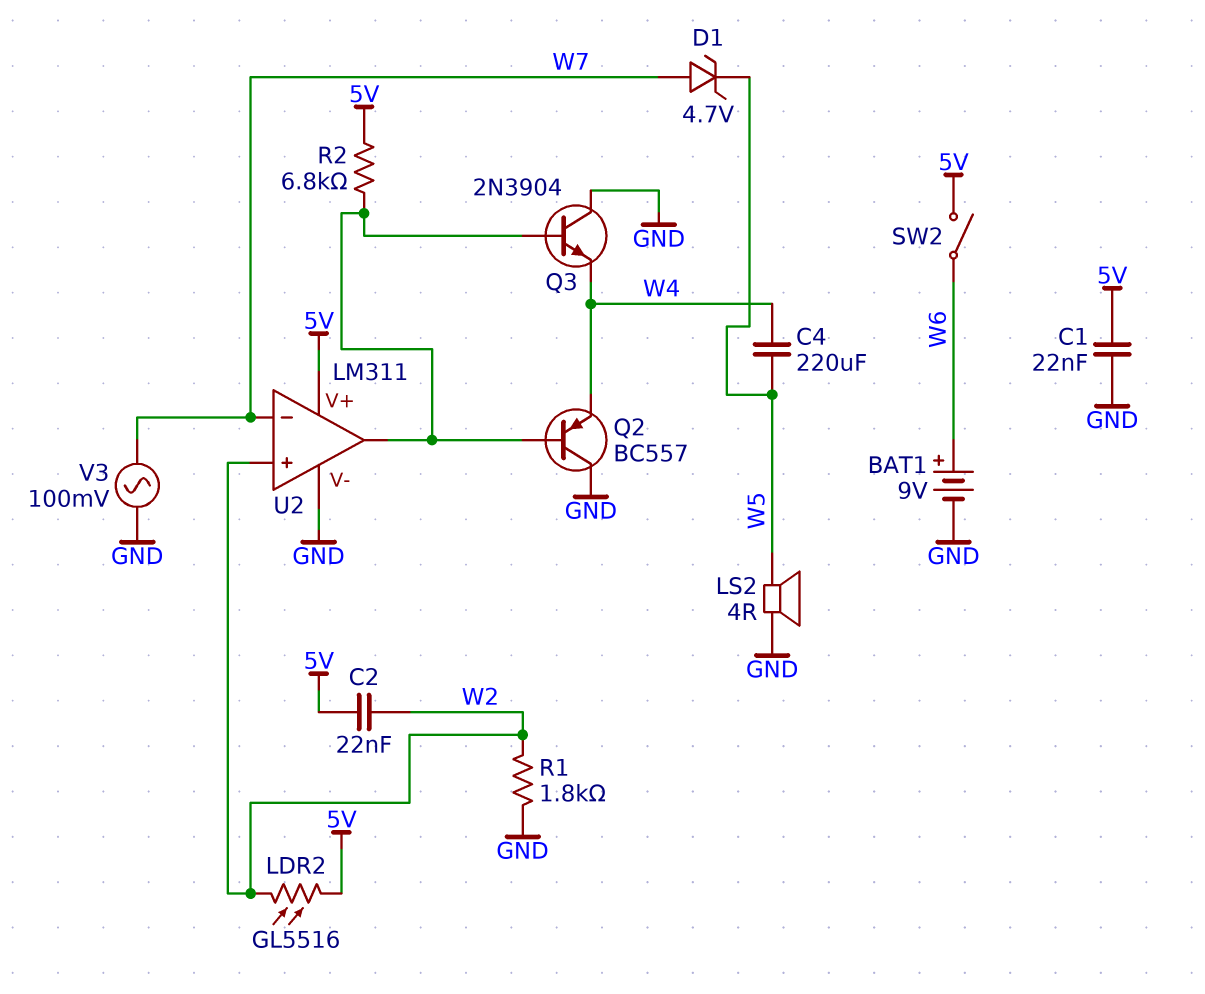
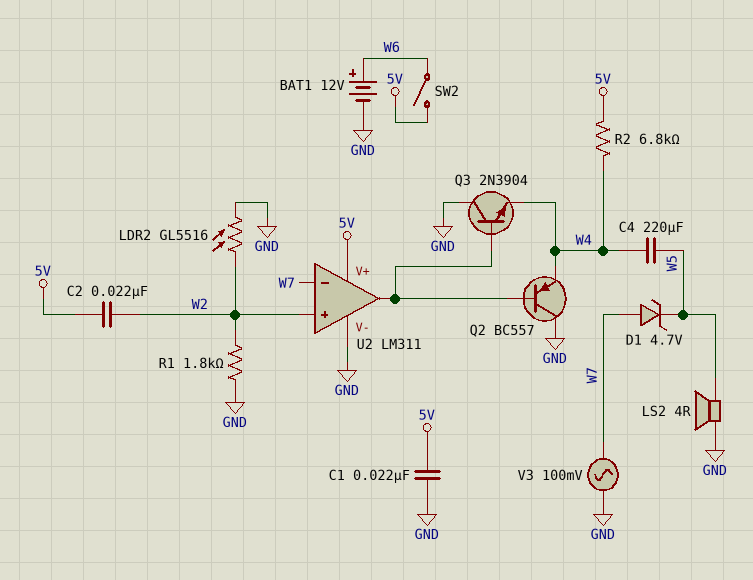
BAT1: 9V (plus W6, minus GND) -> 12V (plus W6, minus GND)
LDR2: GL5516 (5V, W2) -> GL5516 (GND, W2)
R2: 6.8k (5V, U2/out) -> 6.8k (5V, W4)

